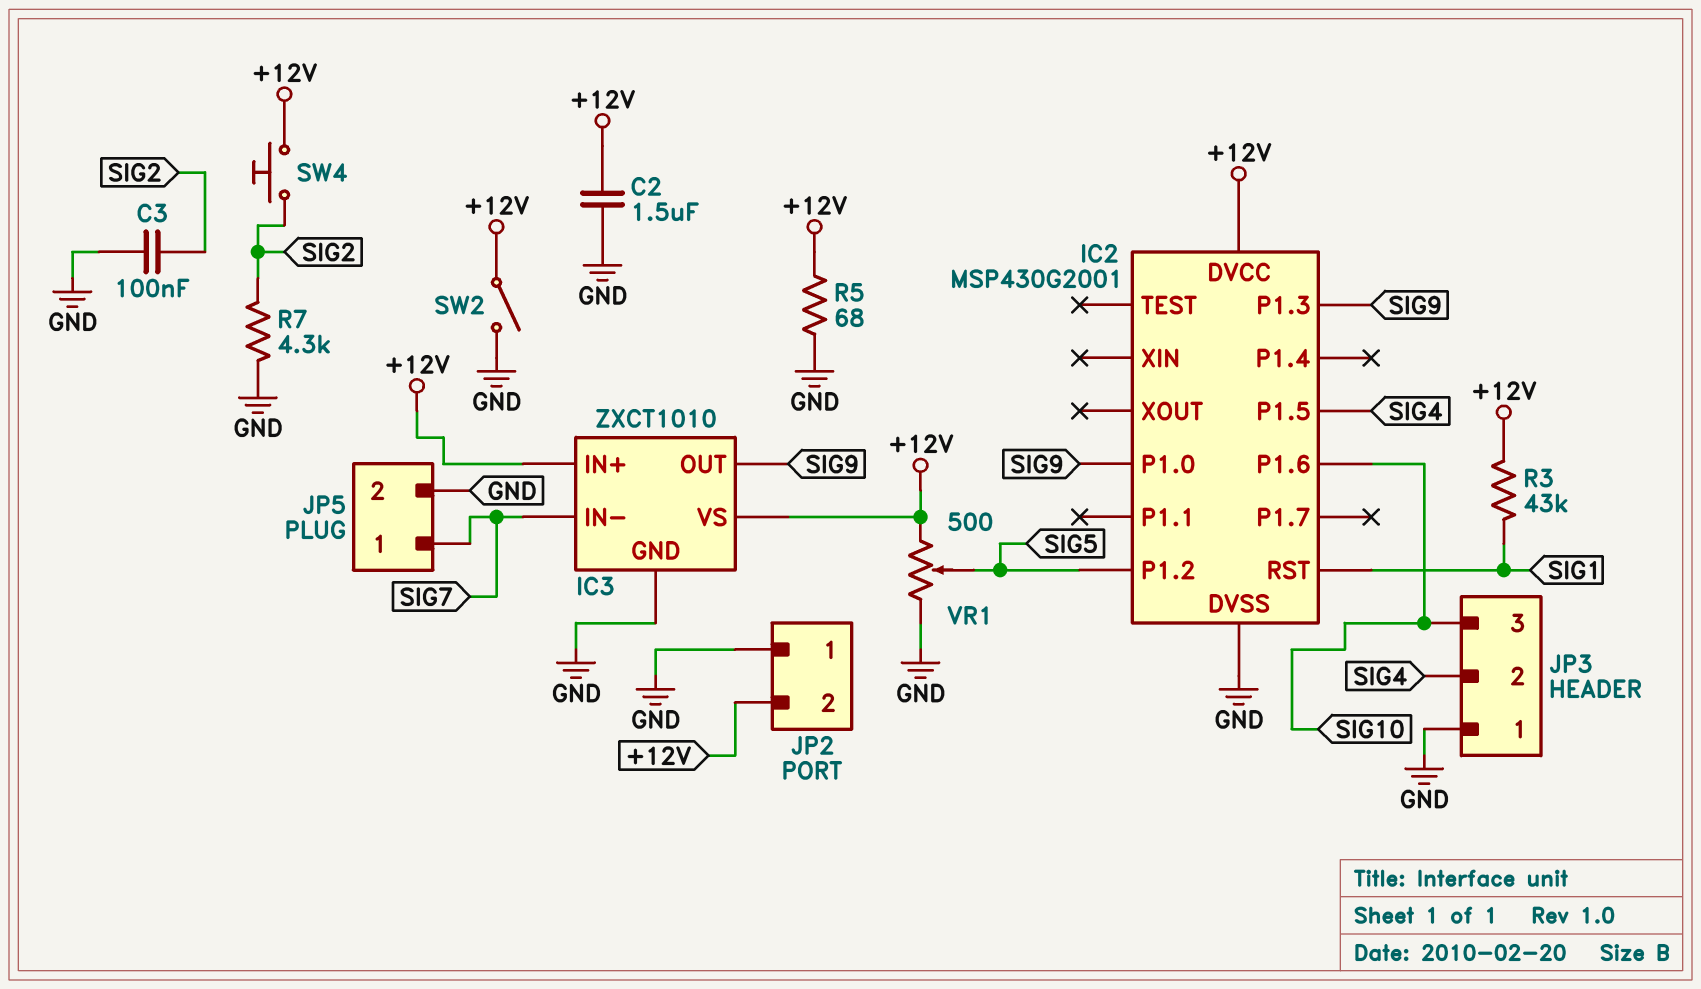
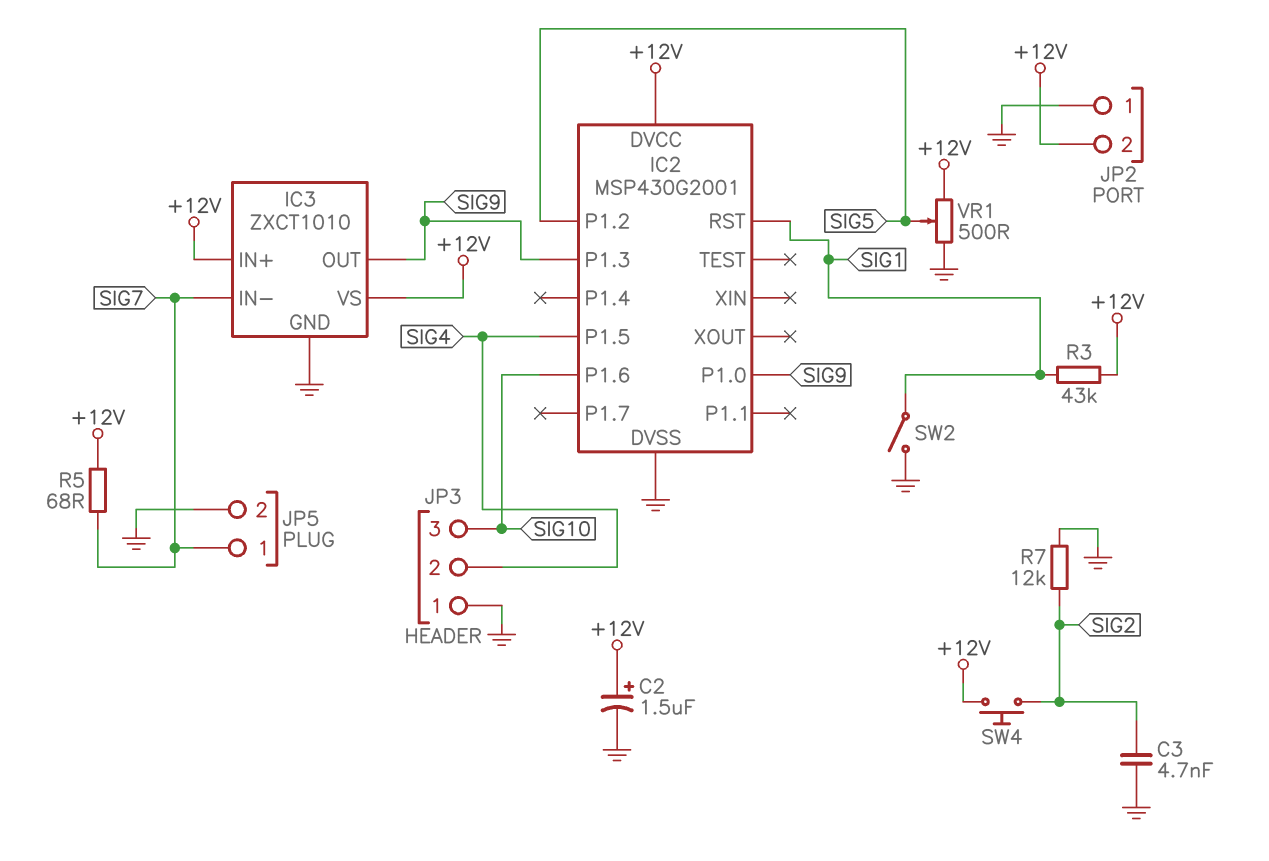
C2: 1.5uF (+12V, GND) -> 1.5uF (plus +12V, minus GND)
C3: 100nF (GND, SIG2) -> 4.7nF (GND, SIG2)
R5: 68 (+12V, GND) -> 68 (+12V, SIG7)
R7: 4.3k (GND, SIG2) -> 12k (GND, SIG2)
SW2: switch (+12V, GND) -> switch (GND, SIG1)

